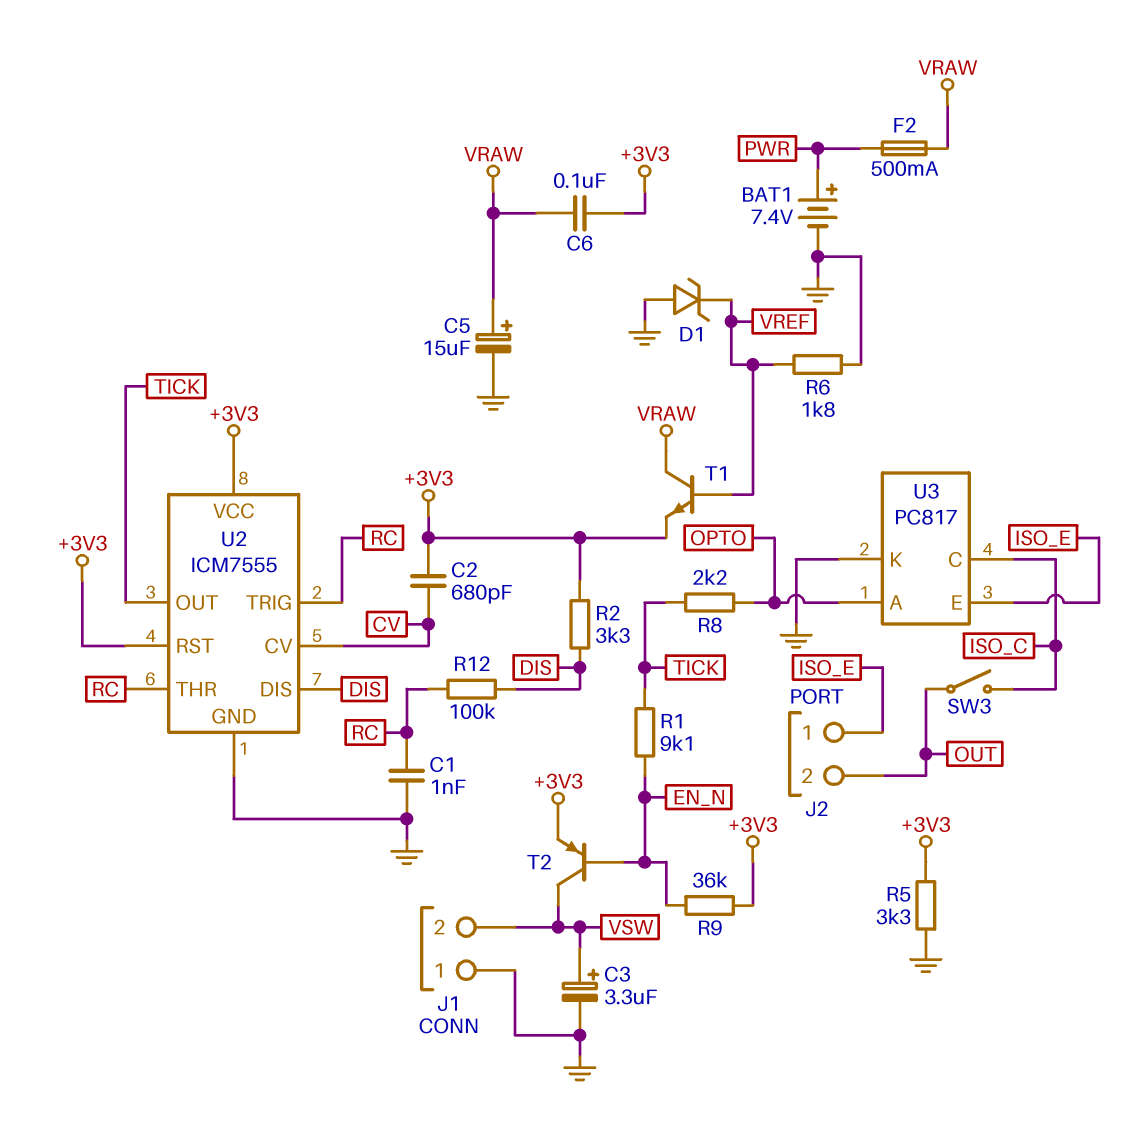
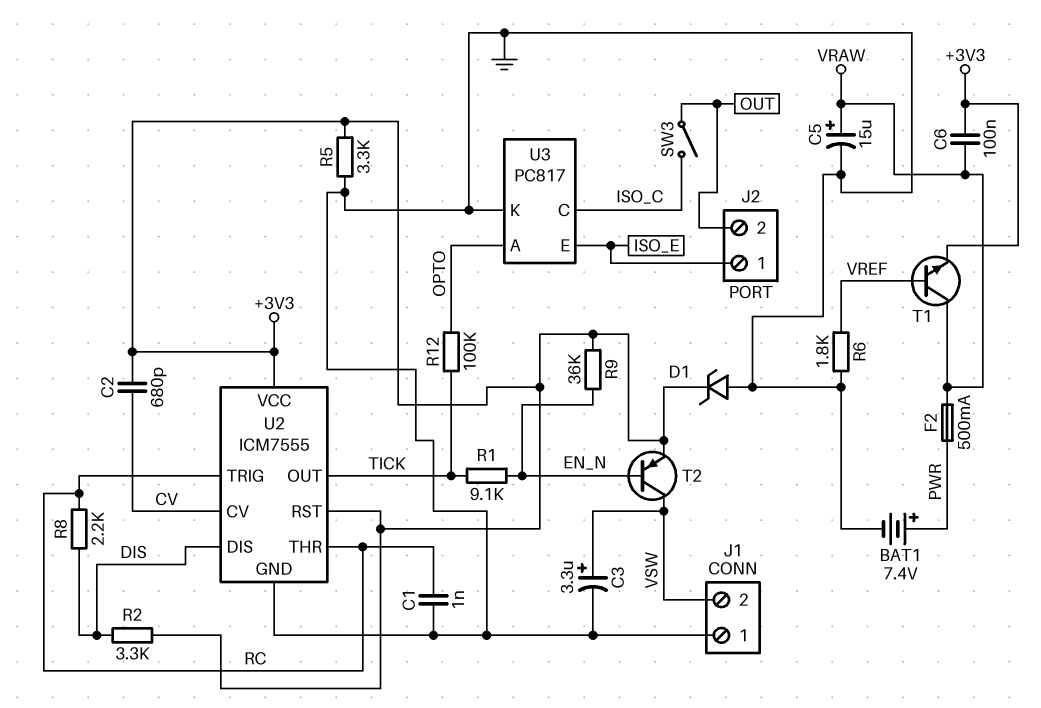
D1: zener (A GND, K VREF) -> zener (A GND, K +3V3)
R8: 2.2k (OPTO, TICK) -> 2.2k (DIS, RC)
R12: 100k (DIS, RC) -> 100k (OPTO, TICK)

